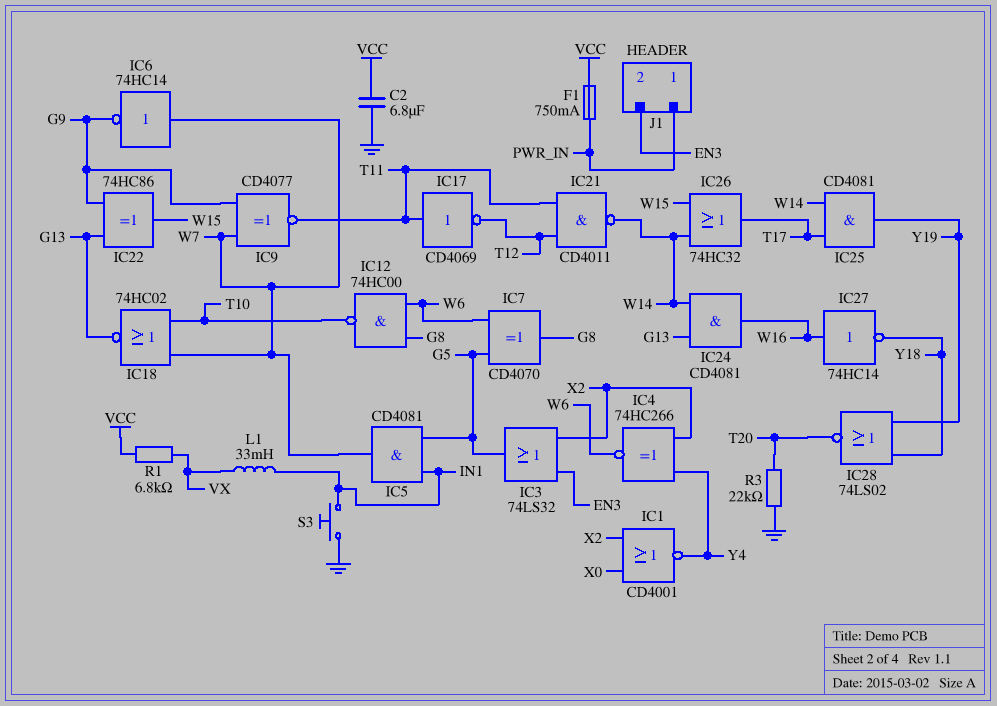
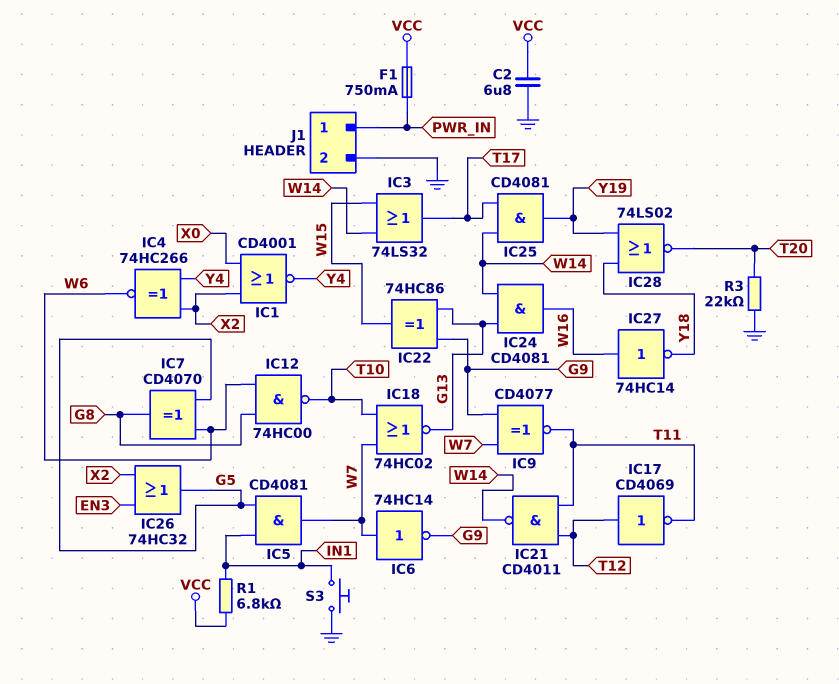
IC3: OR 74LS32 (in EN3, in X2, out G5) -> OR 74LS32 (in W14, in W15, out T17)
IC17: NOT CD4069 (in T11, out T12) -> NOT CD4069 (in T12, out T11)
IC26: OR 74HC32 (in W14, in W15, out T17) -> OR 74HC32 (in EN3, in X2, out G5)
J1 pin 2: EN3 -> GND
L1: 33mH (IN1, VX) -> none
R1: 6.8k (VCC, VX) -> 6.8k (IN1, VCC)

